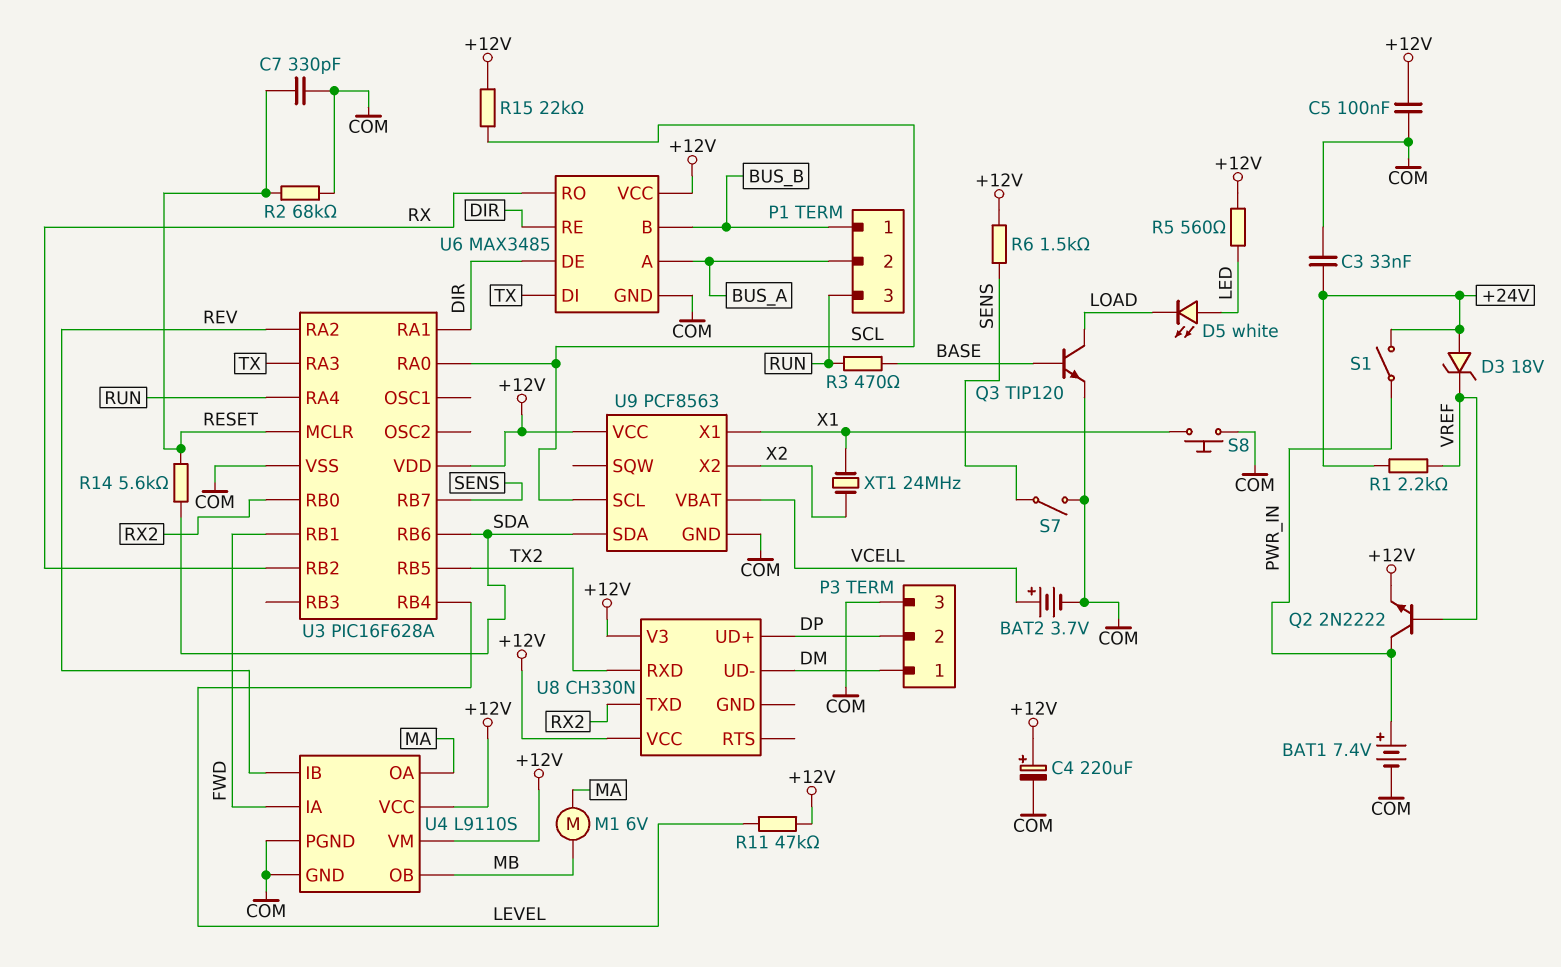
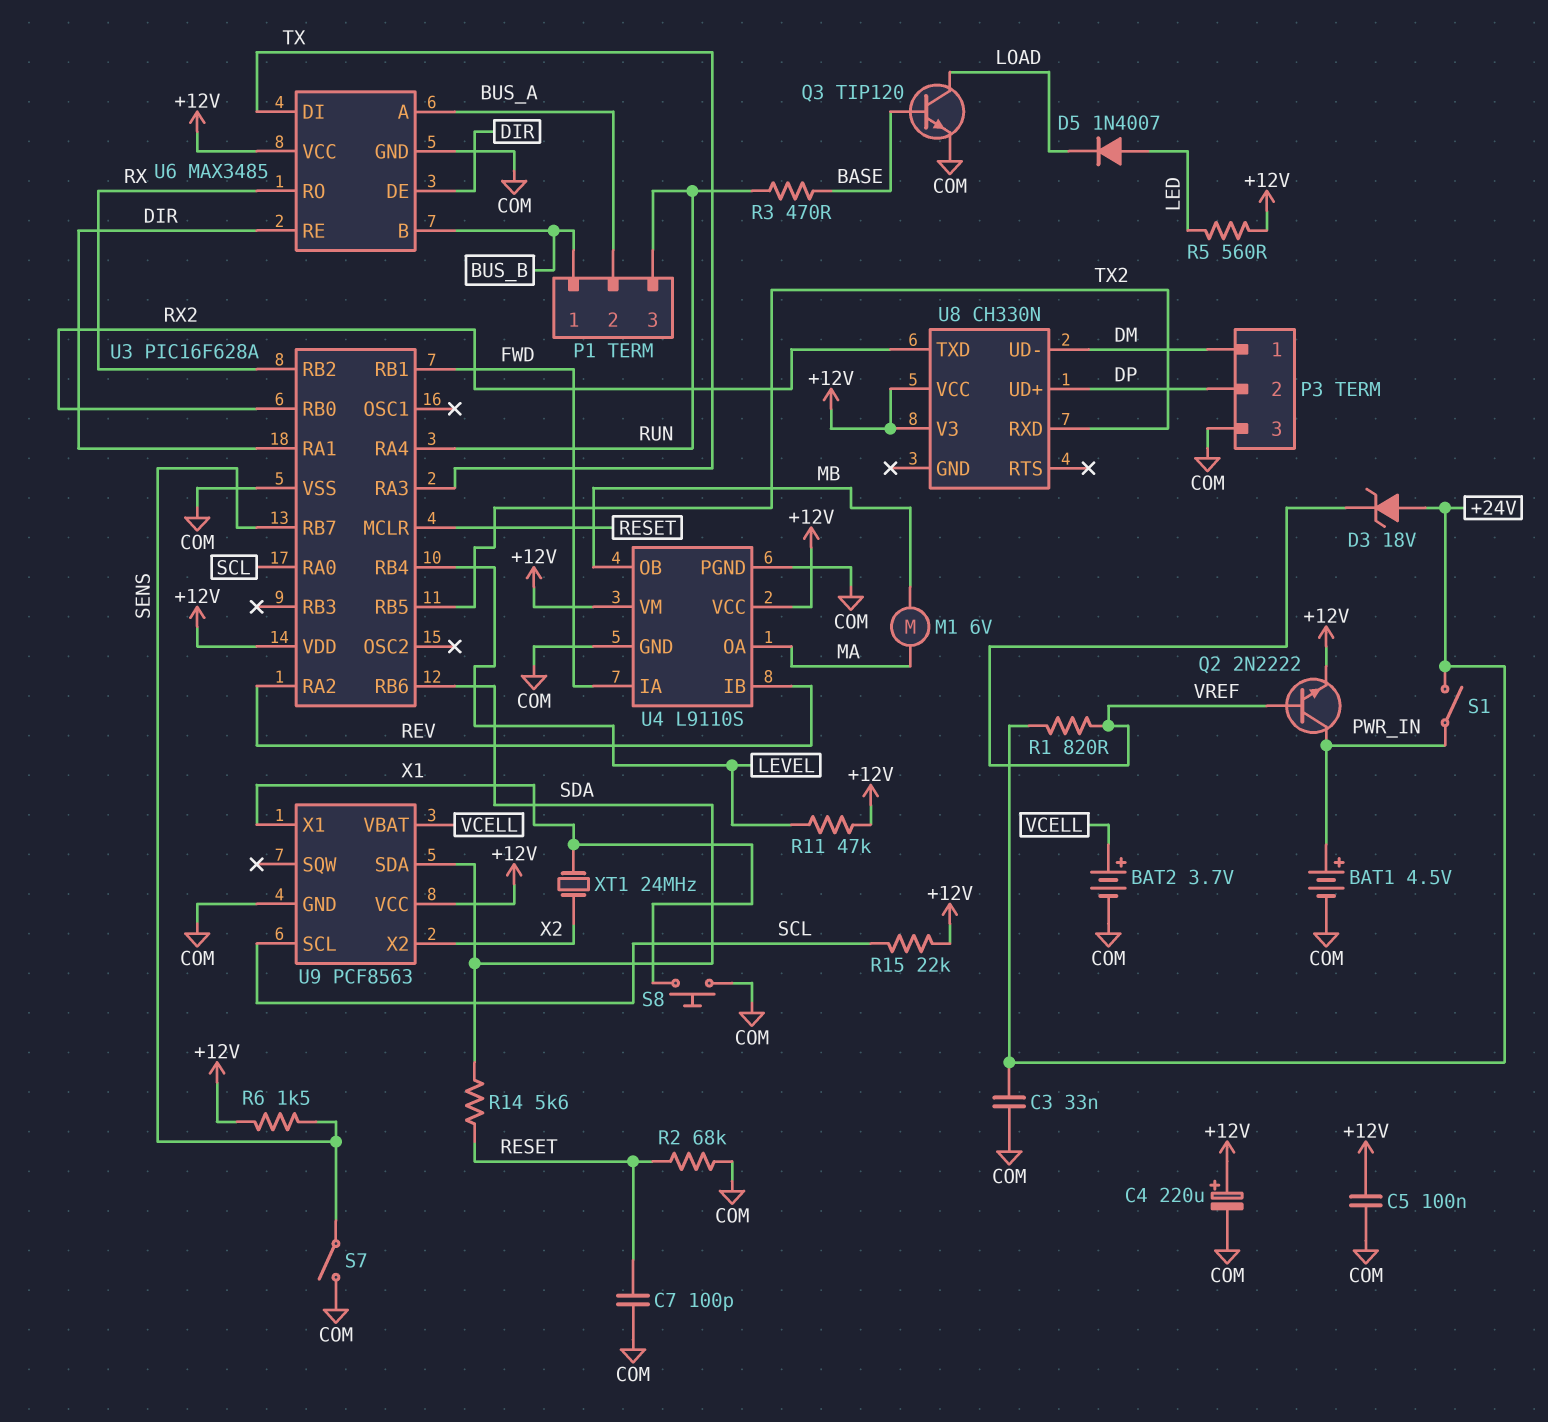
BAT1: 7.4V (plus PWR_IN, minus COM) -> 4.5V (plus PWR_IN, minus COM)
C7: 330pF (COM, RESET) -> 100pF (COM, RESET)
D5: LED white (A LED, K LOAD) -> diode 1N4007 (A LED, K LOAD)
R1: 2.2k (+24V, VREF) -> 820 (+24V, VREF)

